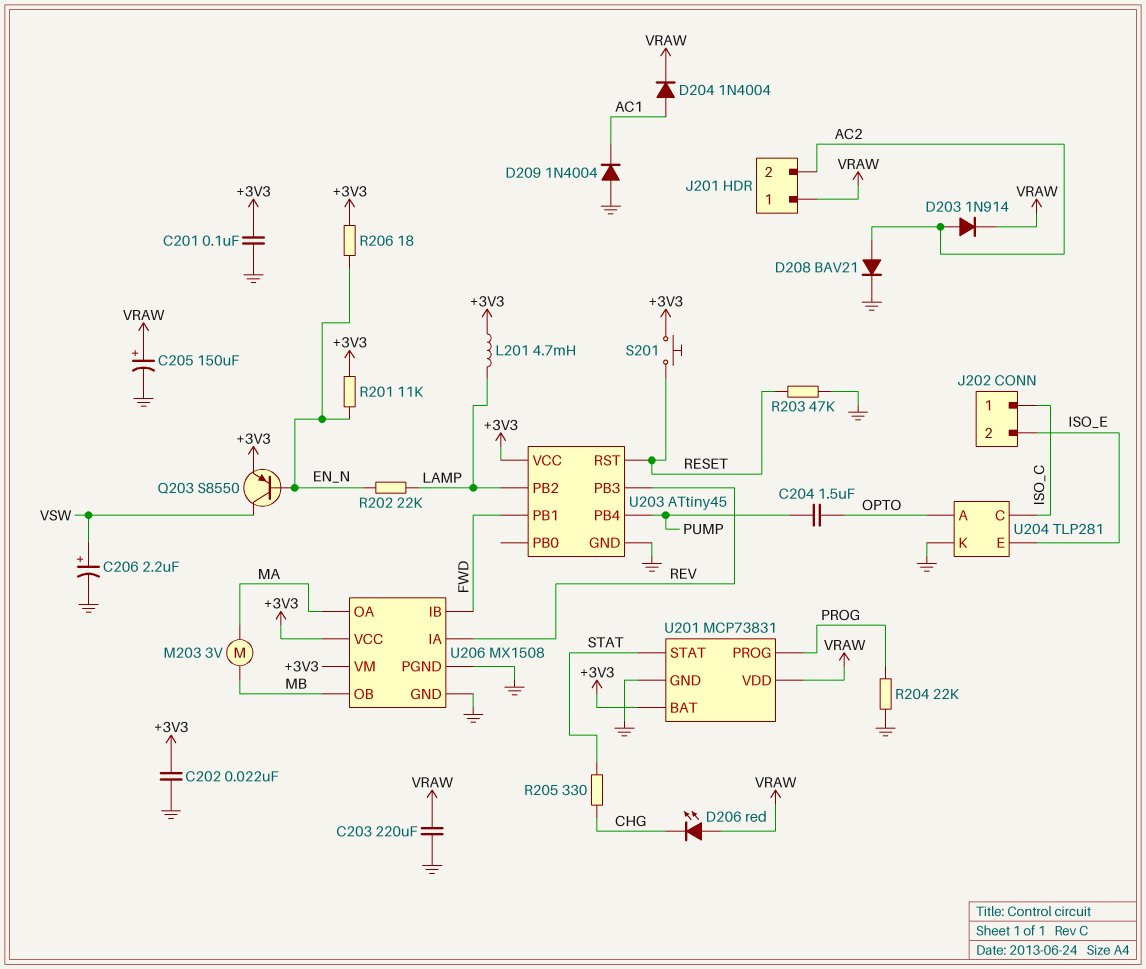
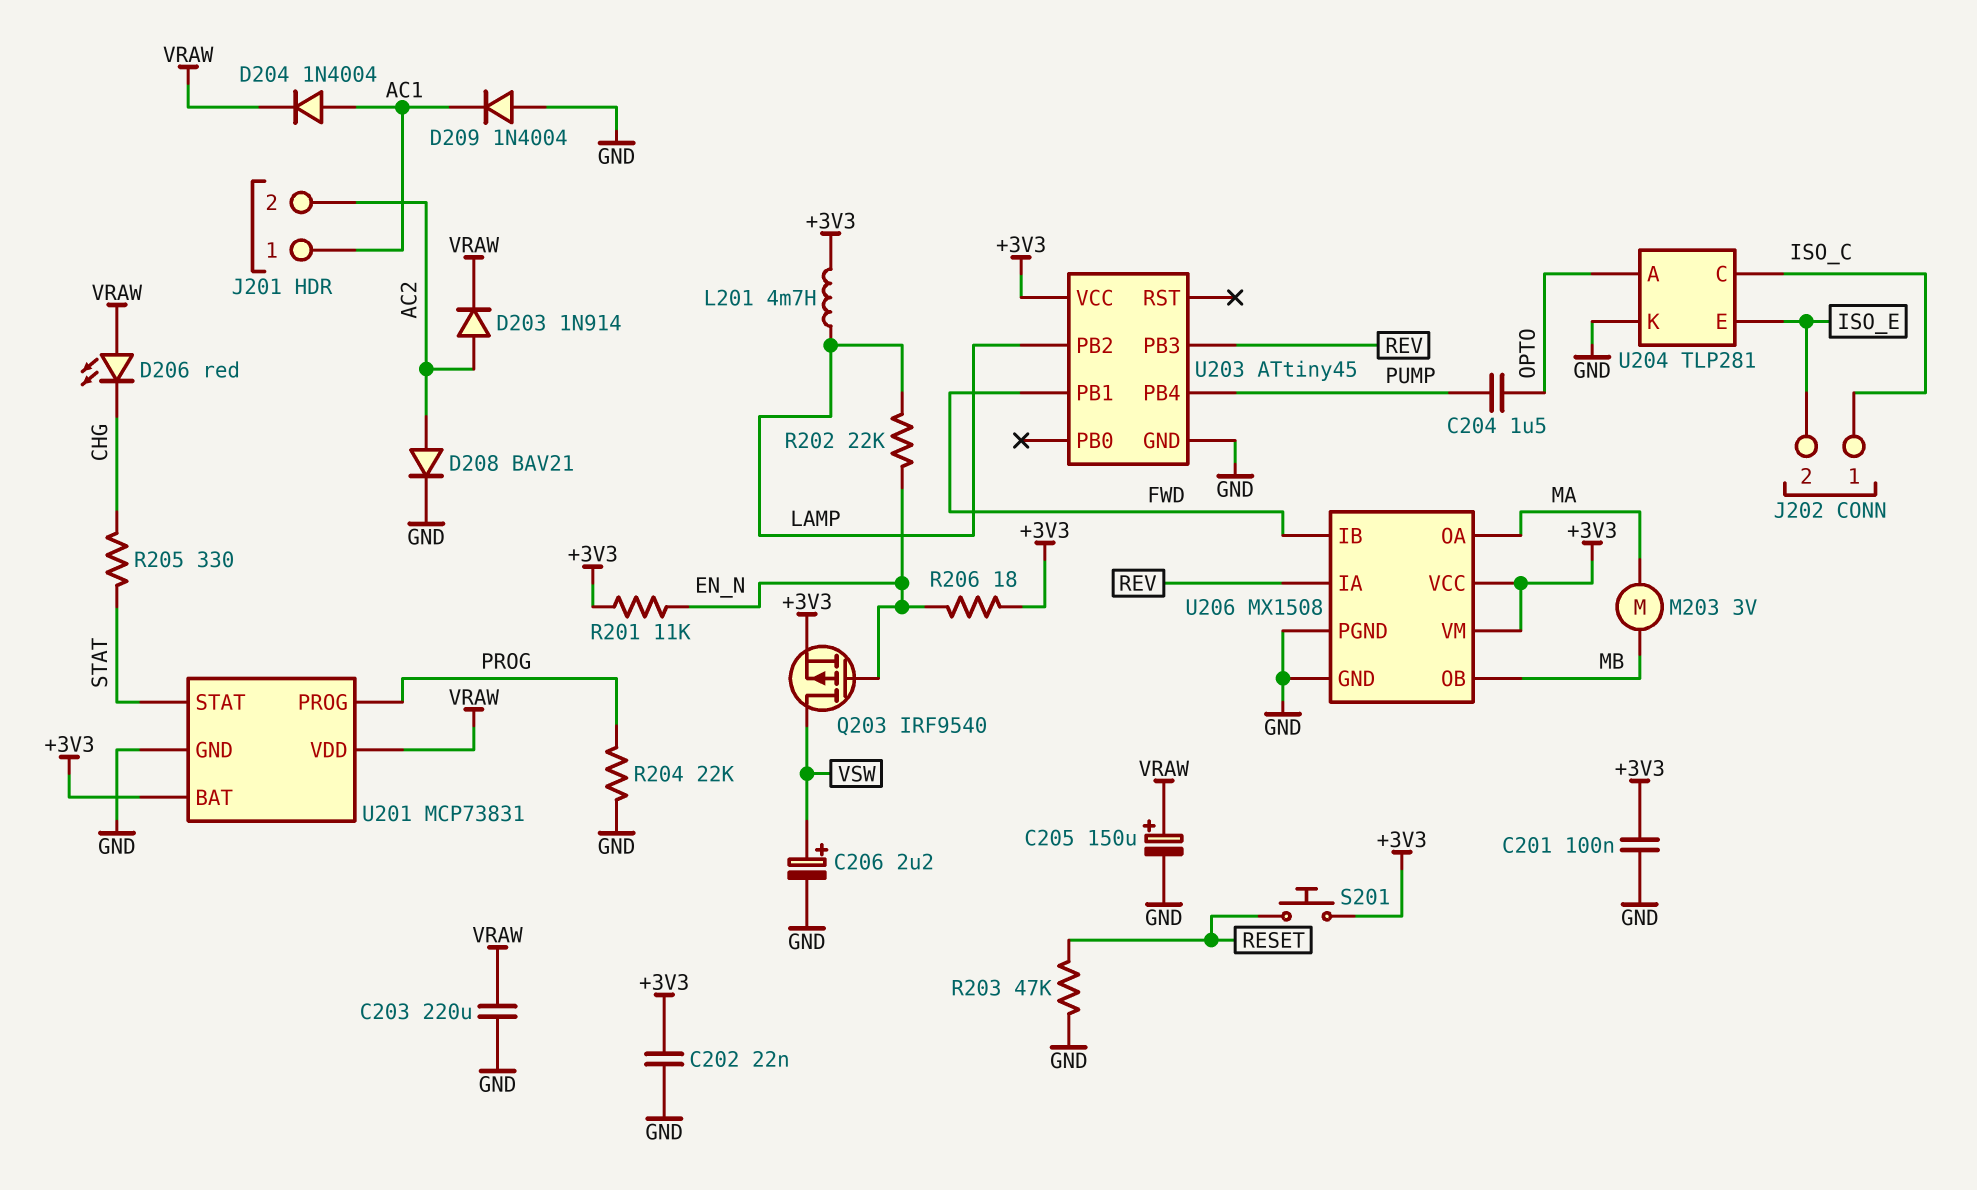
J201 pin 1: VRAW -> AC1
Q203: PNP S8550 (B EN_N, C VSW, E +3V3) -> PMOS IRF9540 (G EN_N, D VSW, S +3V3)
U203 pin RST: RESET -> none

